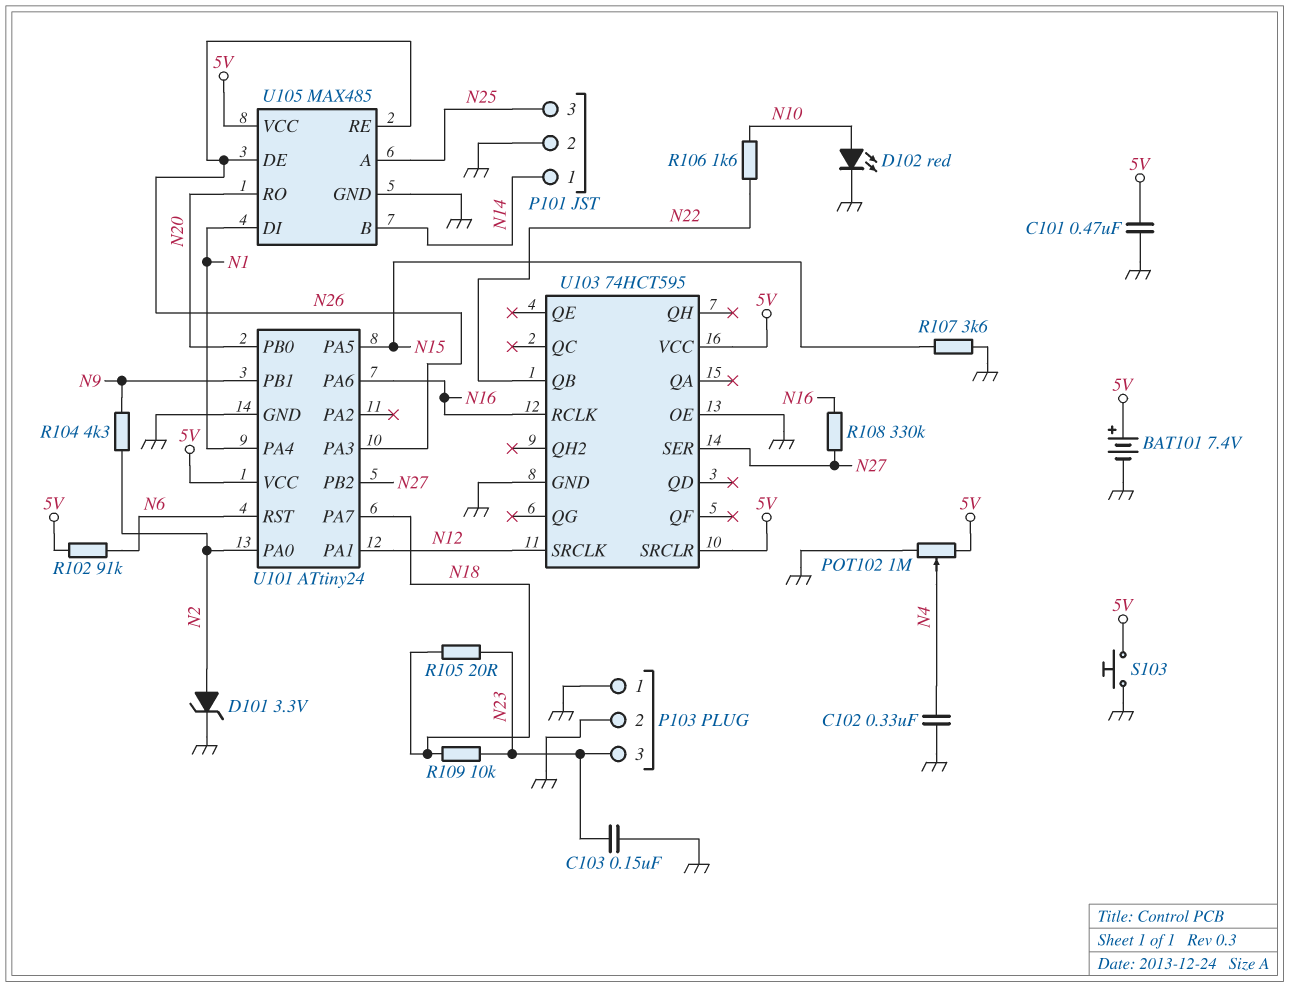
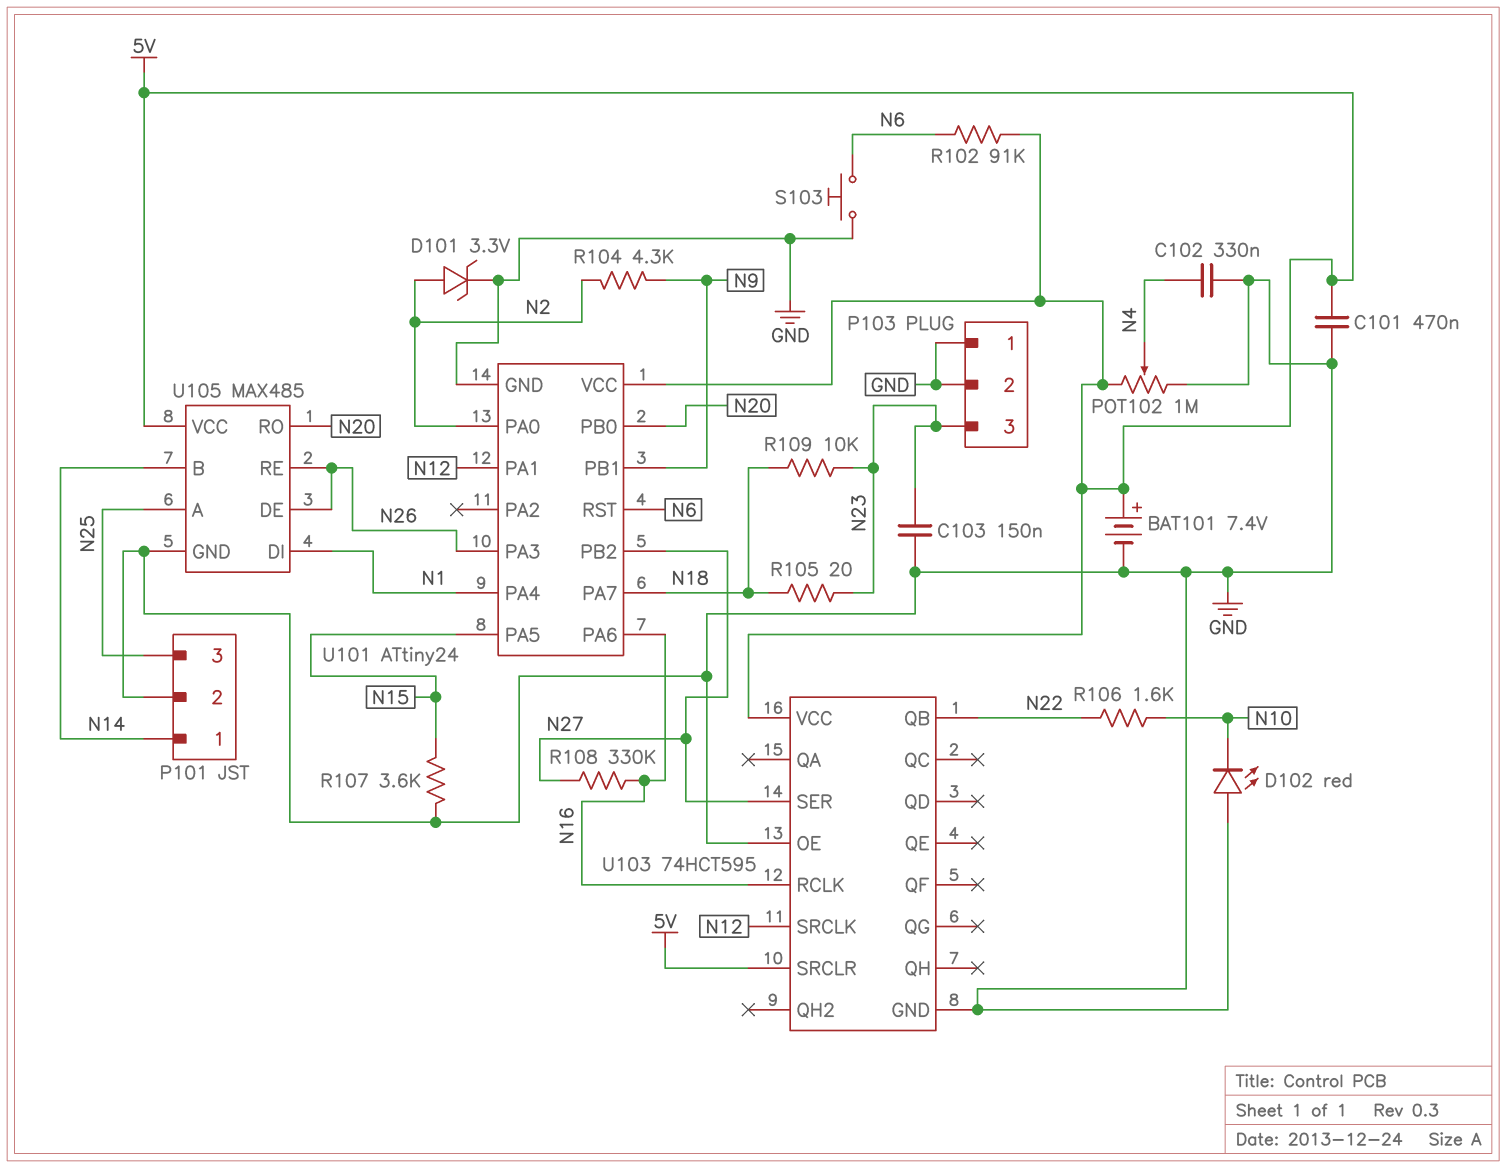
D102: LED red (A N10, K GND) -> LED red (A GND, K N10)
S103: button (5V, GND) -> button (GND, N6)

